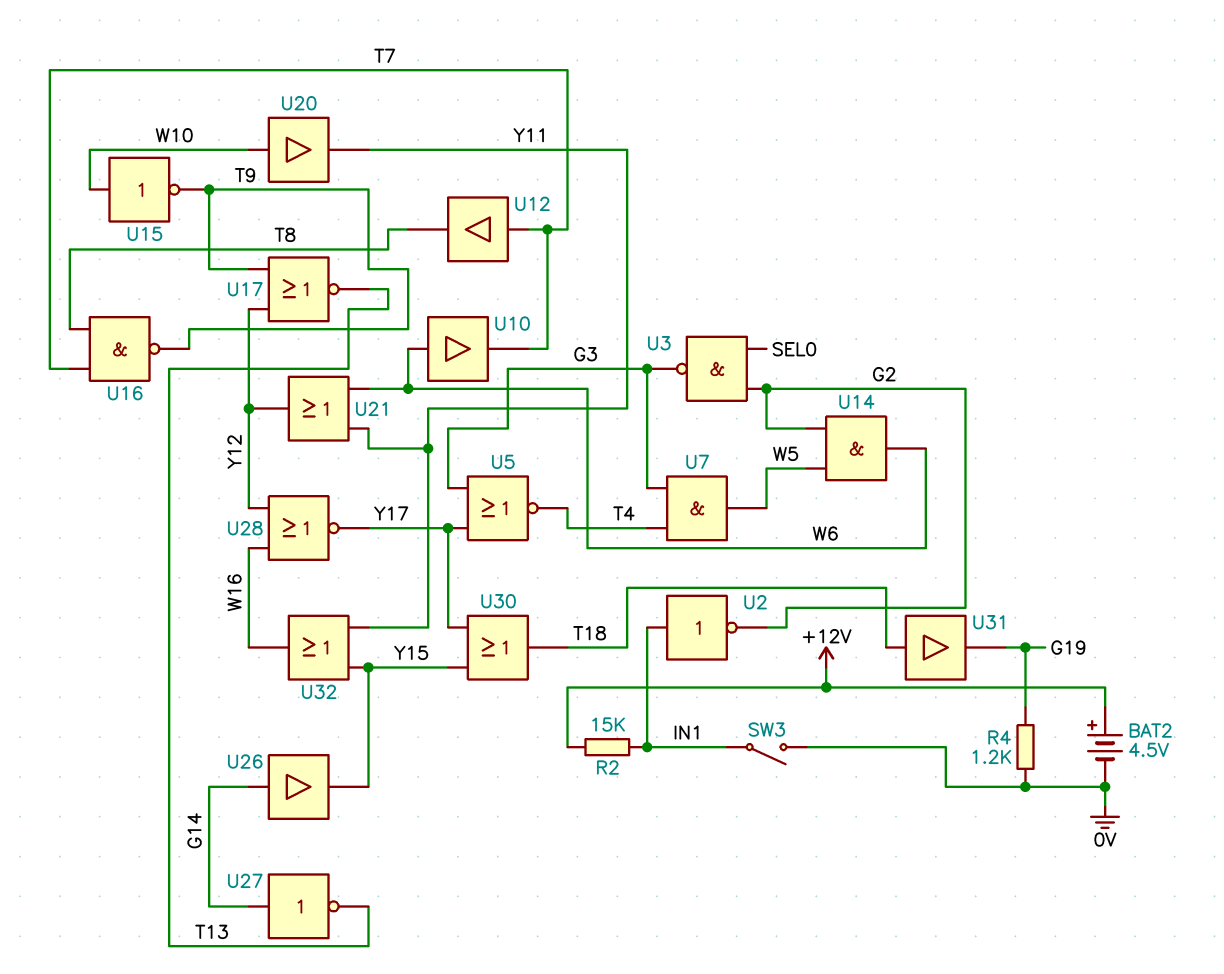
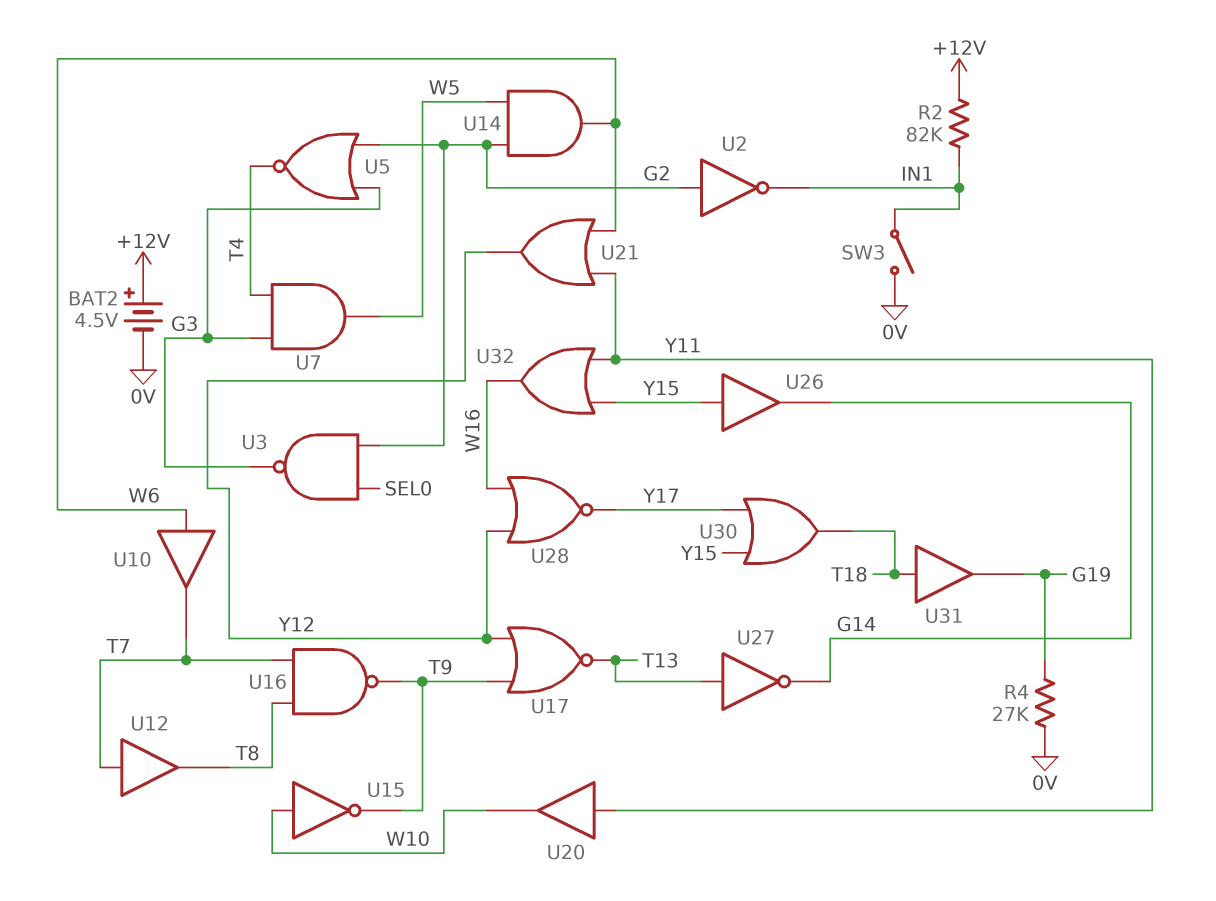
R2: 15k (+12V, IN1) -> 82k (+12V, IN1)
R4: 1.2k (0V, G19) -> 27k (0V, G19)
U2: NOT (in IN1, out G2) -> NOT (in G2, out IN1)
U5: NOR (in G3, in Y17, out T4) -> NOR (in G2, in G3, out T4)
U20: buffer (in W10, out Y11) -> buffer (in Y11, out W10)
U26: buffer (in G14, out Y15) -> buffer (in Y15, out G14)
U27: NOT (in G14, out T13) -> NOT (in T13, out G14)

